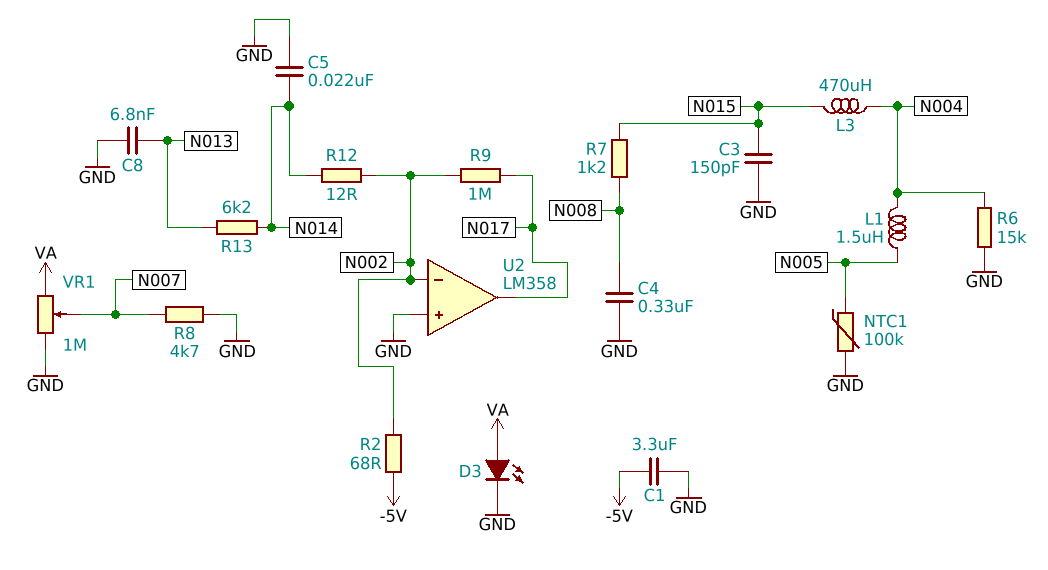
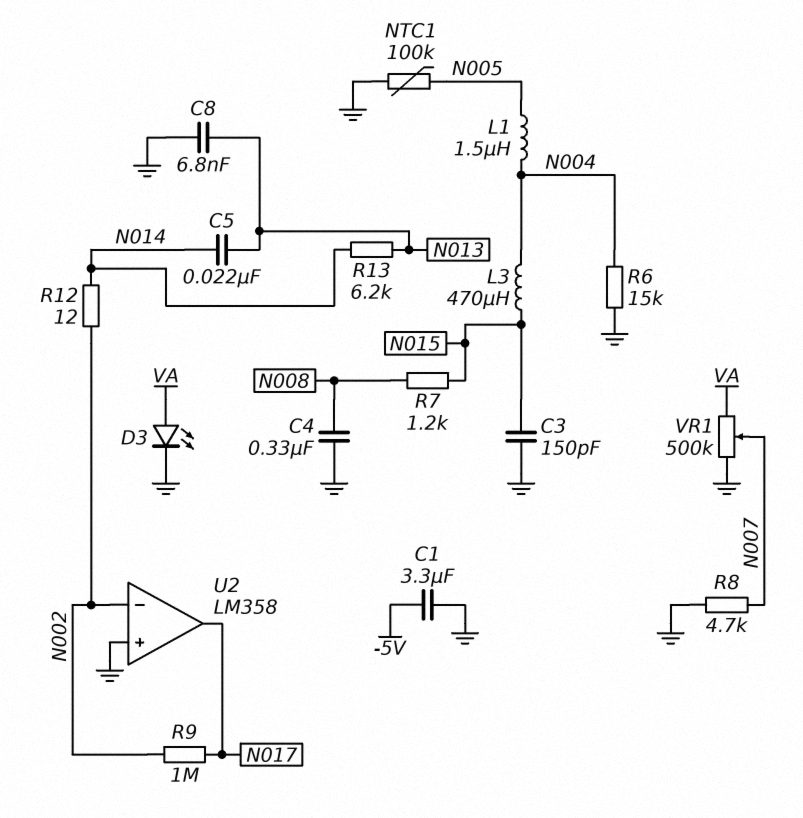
C5: 22nF (GND, N014) -> 22nF (N013, N014)
R2: 68 (-5V, N002) -> none
VR1: 1M (GND, VA, wiper N007) -> 500k (GND, VA, wiper N007)

